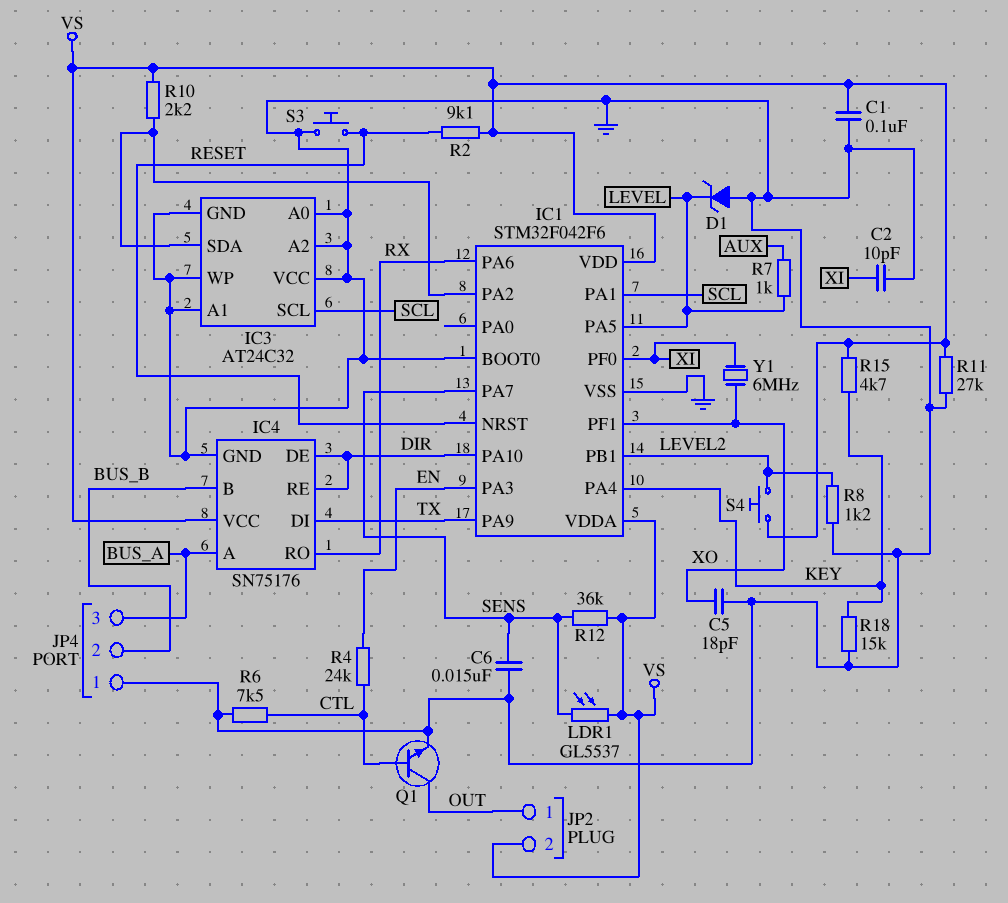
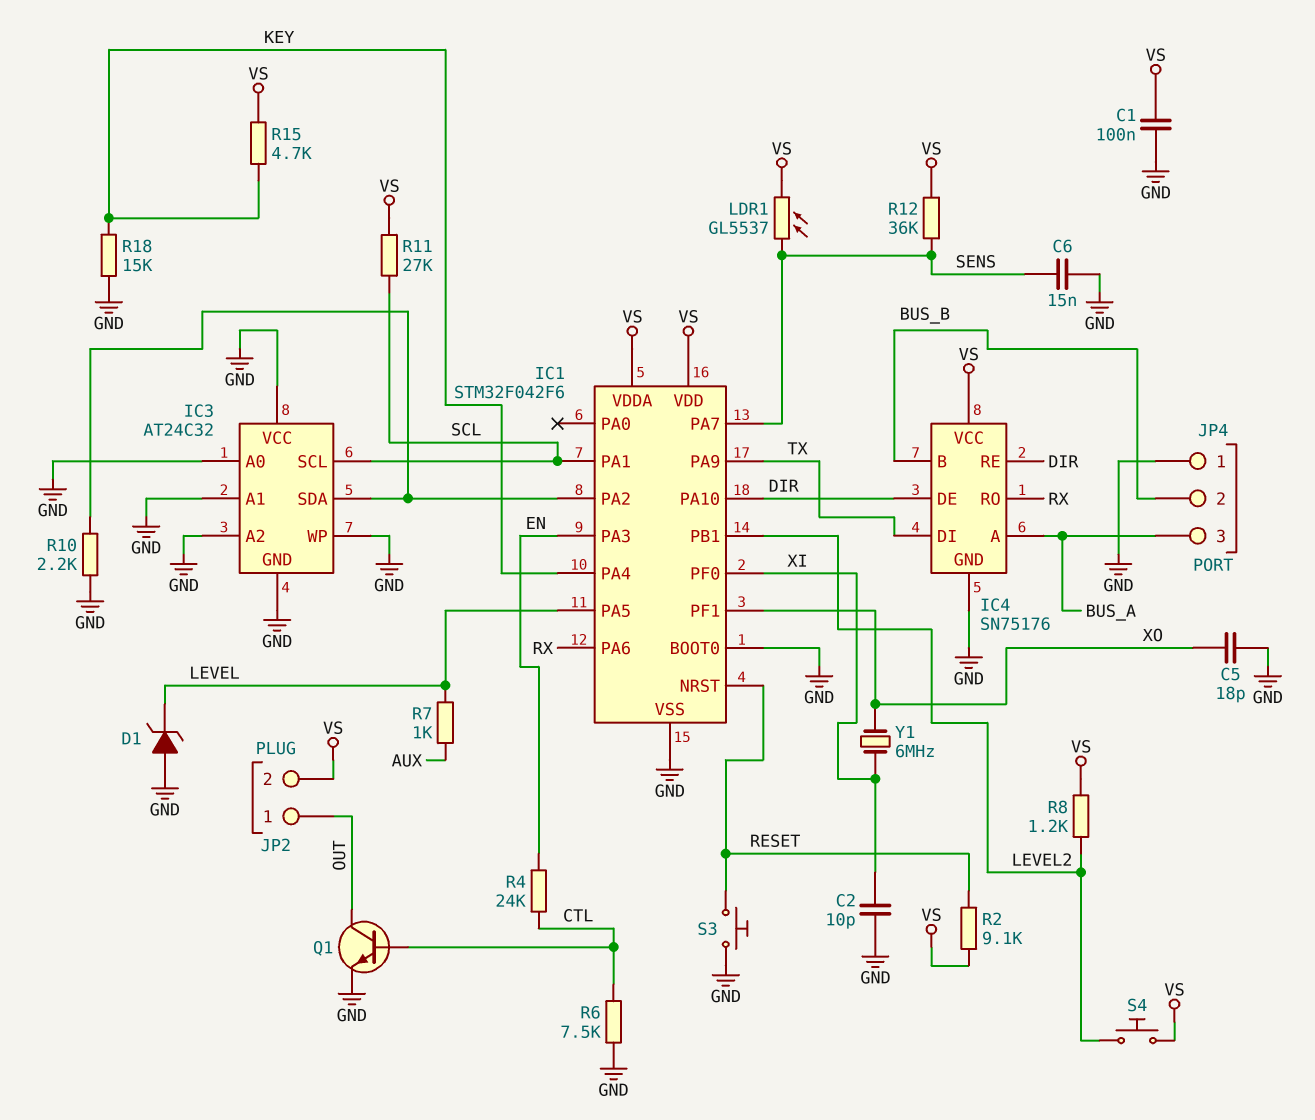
R8: 1.2k (GND, LEVEL2) -> 1.2k (LEVEL2, VS)
R10: 2.2k (IC1/PA2, VS) -> 2.2k (GND, IC1/PA2)
R11: 27k (GND, VS) -> 27k (SCL, VS)

